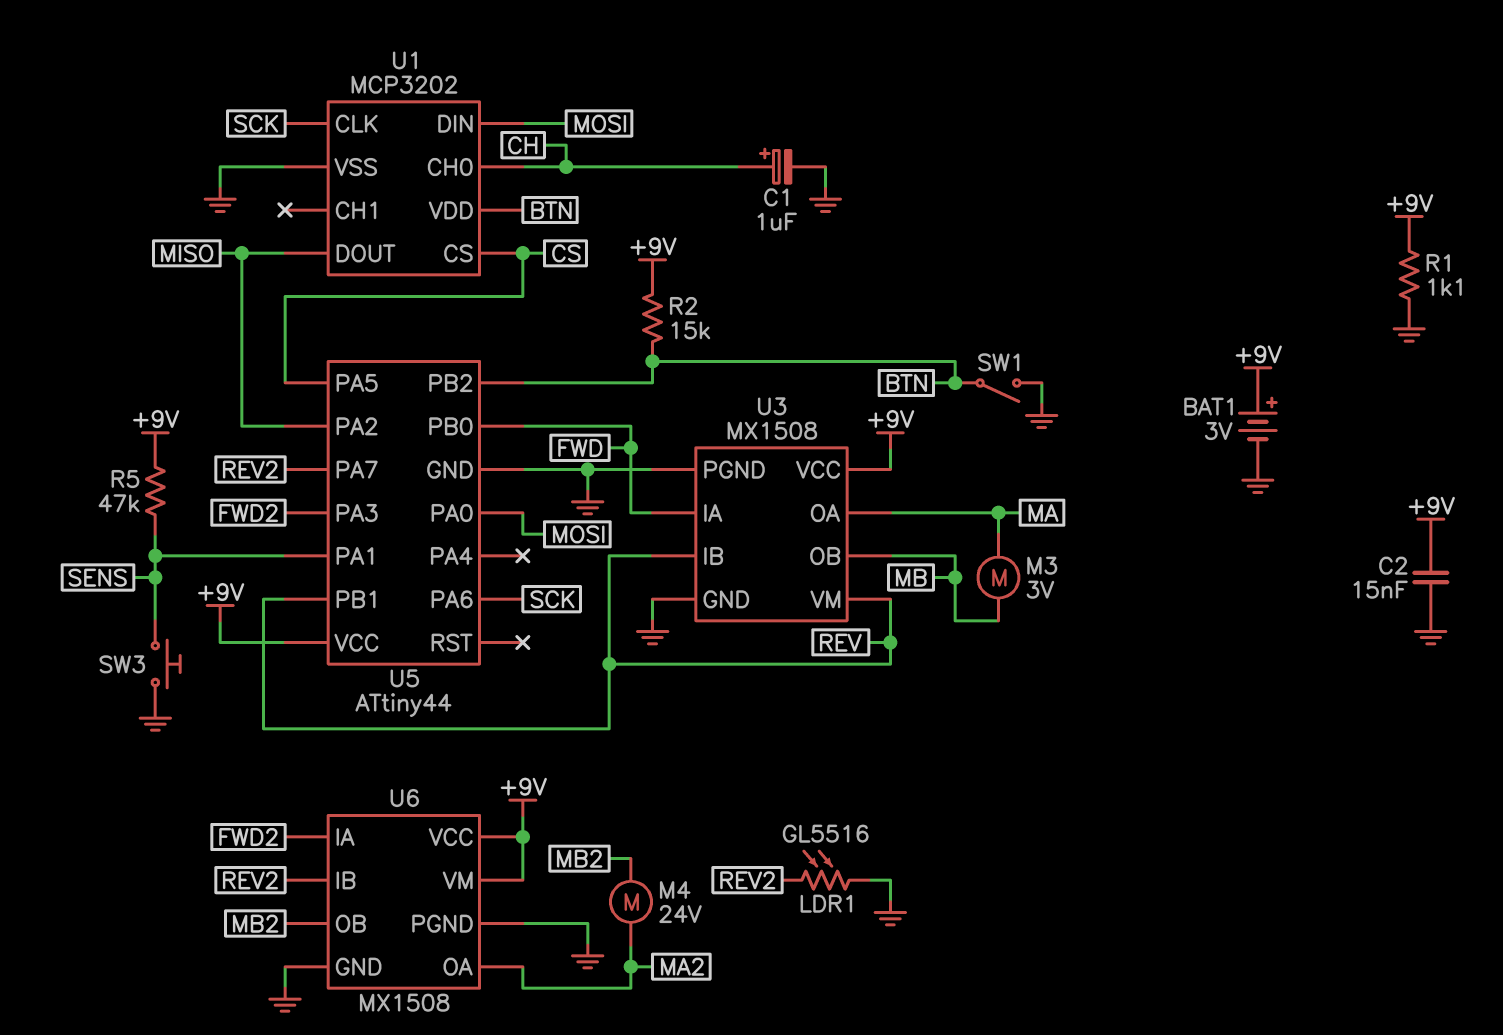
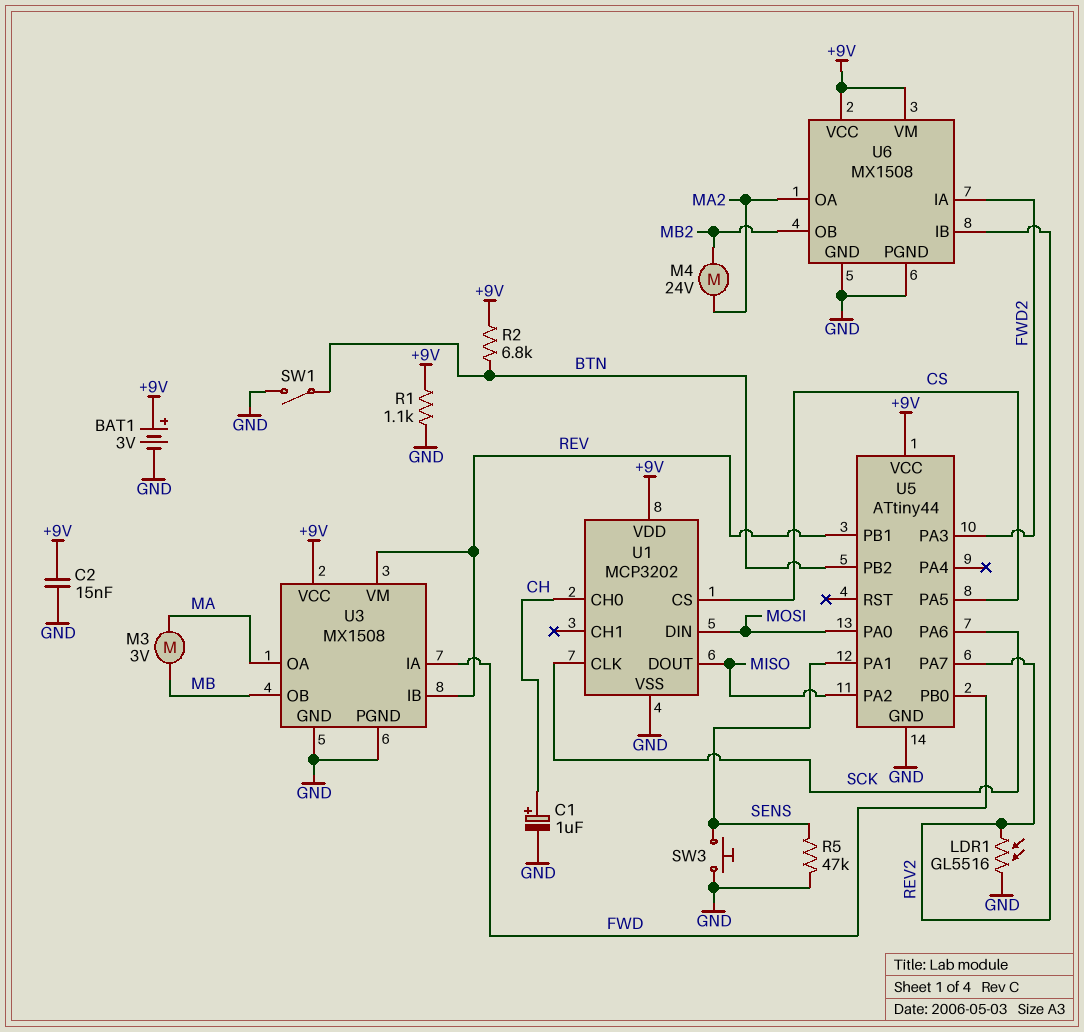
R2: 15k (+9V, BTN) -> 6.8k (+9V, BTN)
R5: 47k (+9V, SENS) -> 47k (GND, SENS)
U1 pin VDD: BTN -> +9V

